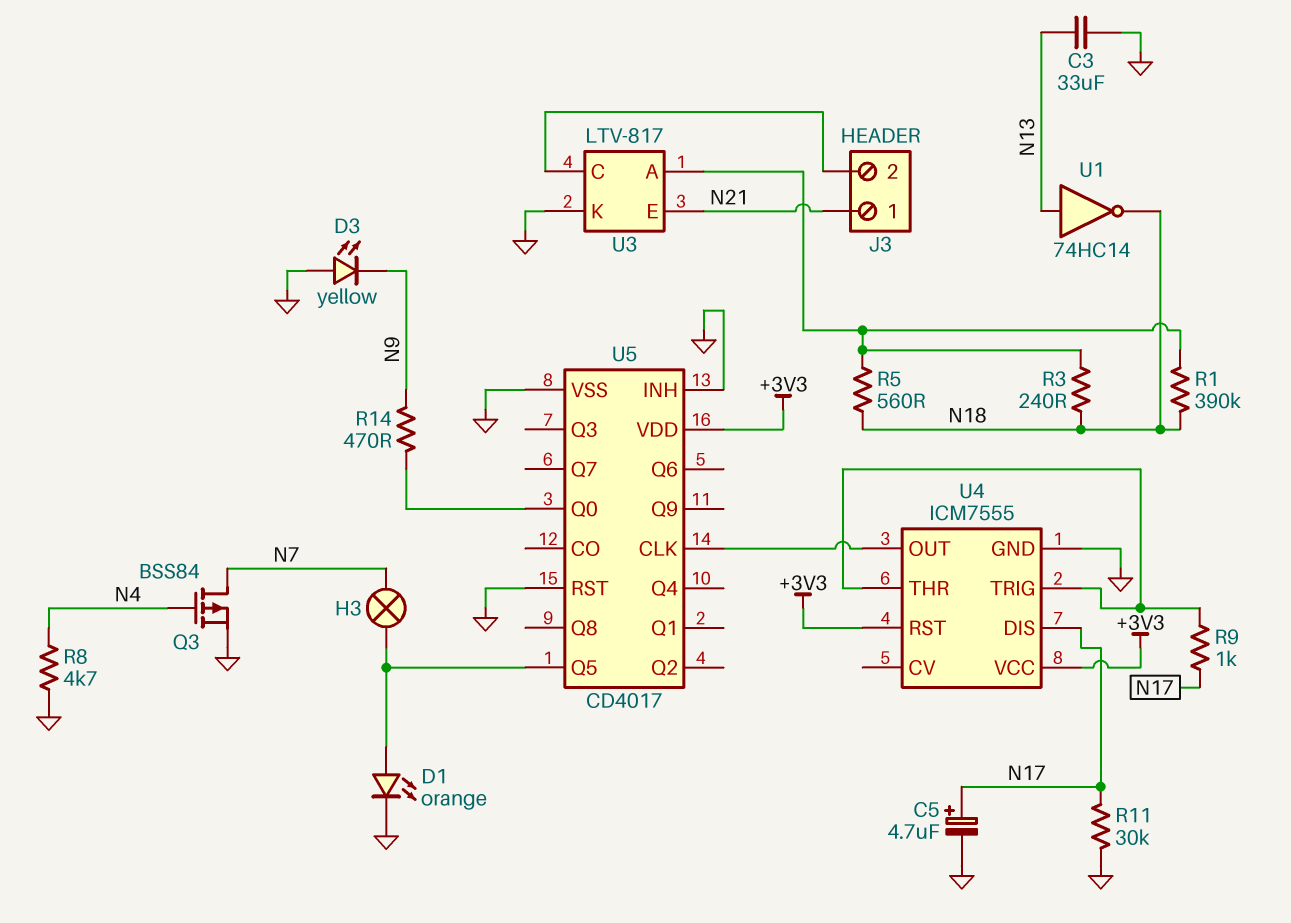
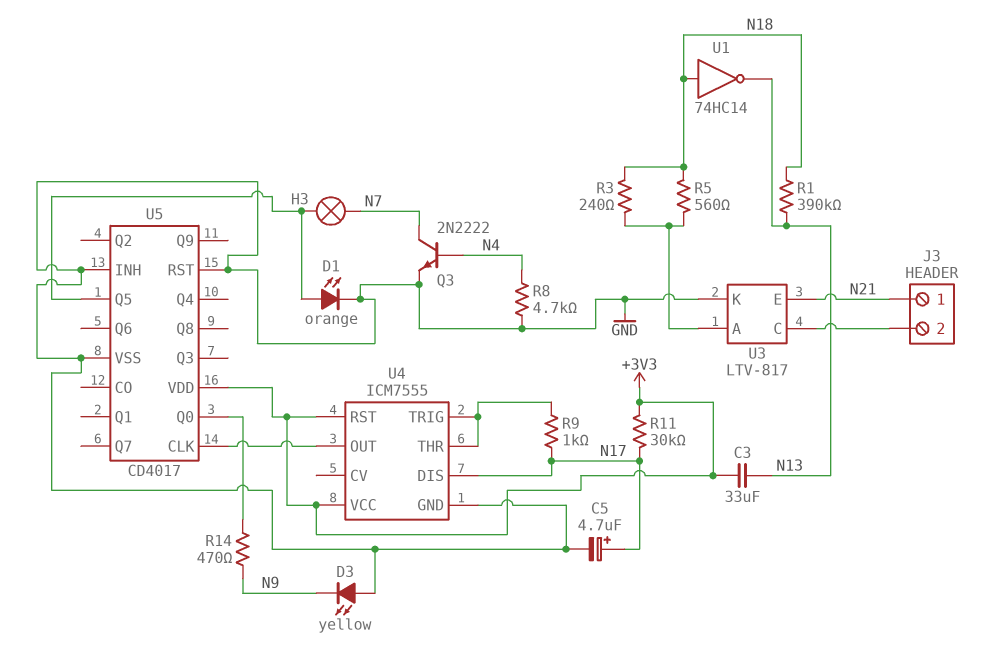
C3: 33uF (GND, N13) -> 33uF (+3V3, N13)
Q3: PMOS BSS84 (G N4, D N7, S GND) -> NPN 2N2222 (B N4, C N7, E GND)
R1: 390k (N18, U3/A) -> 390k (N13, N18)
R11: 30k (GND, N17) -> 30k (+3V3, N17)
U1: NOT 74HC14 (in N13, out N18) -> NOT 74HC14 (in N18, out N13)

